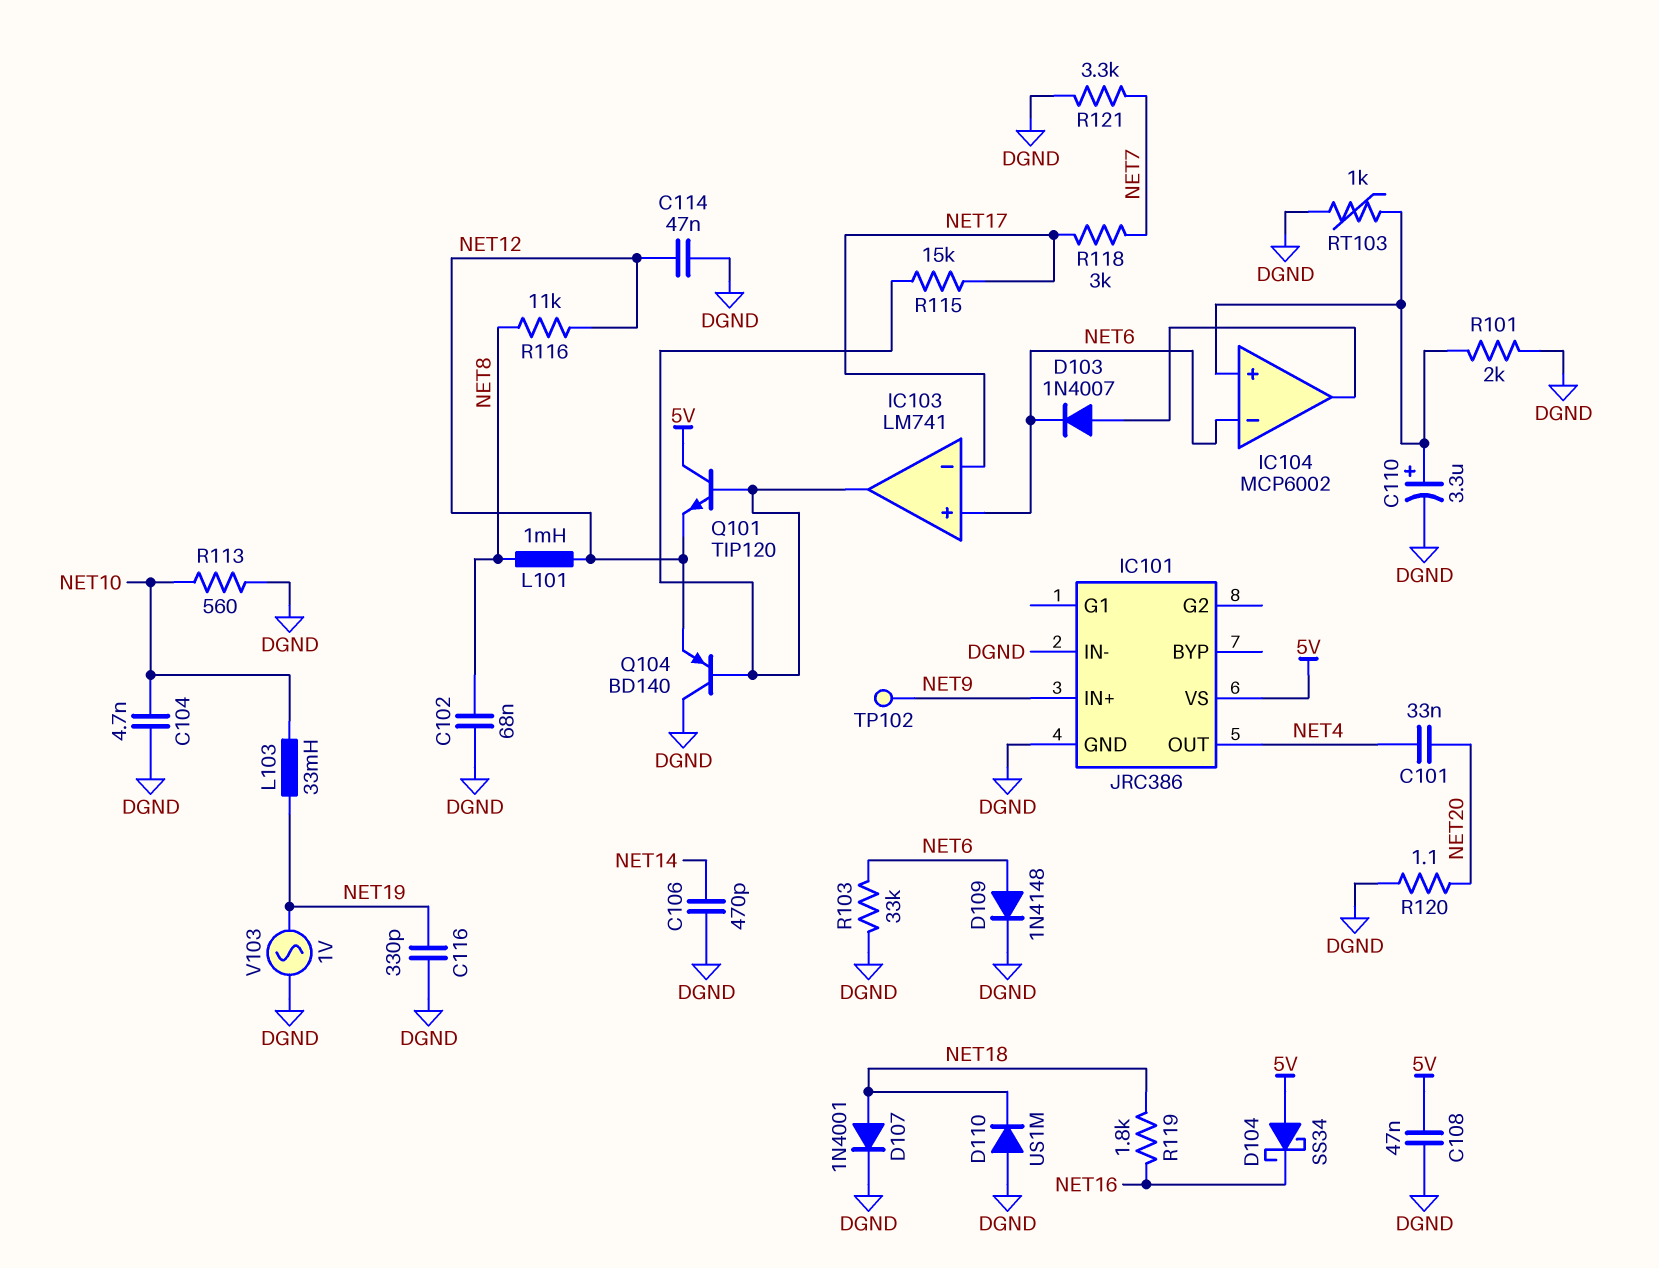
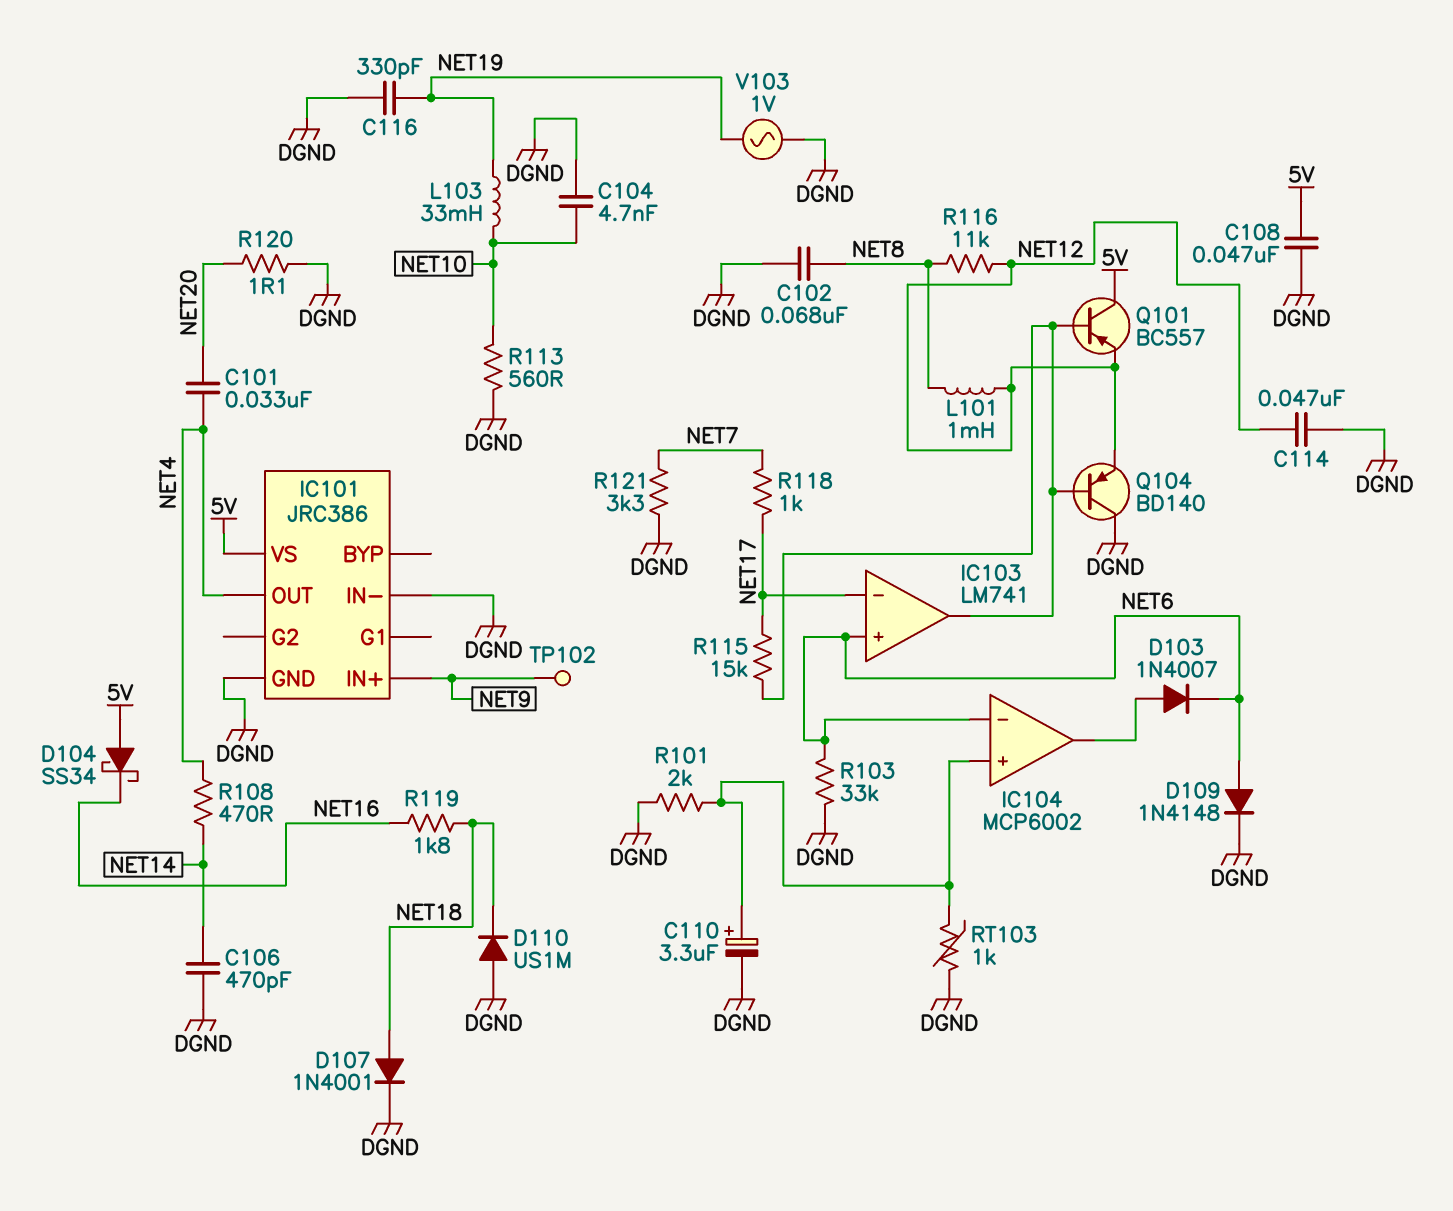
Q101: NPN TIP120 (B IC103/out, C 5V, E NET12) -> PNP BC557 (B IC103/out, C 5V, E NET12)
R108: none -> 470 (NET4, NET14)
R118: 3k (NET7, NET17) -> 1k (NET7, NET17)

